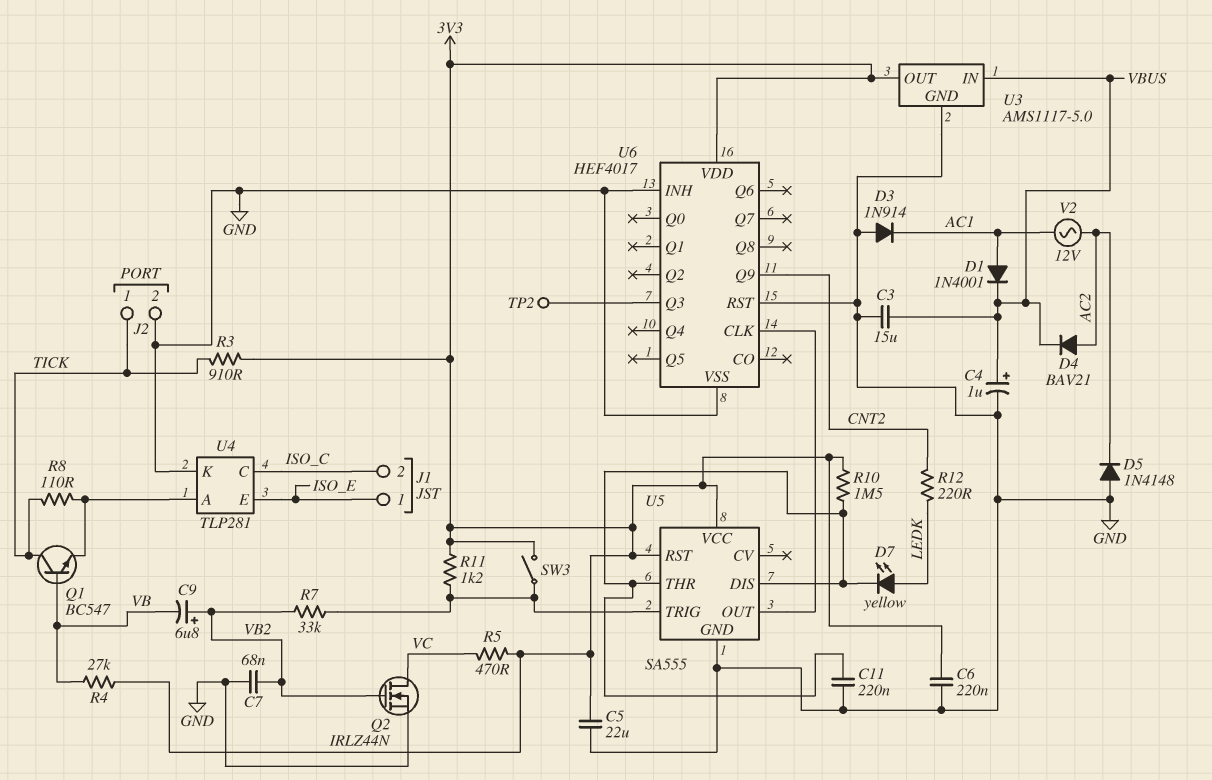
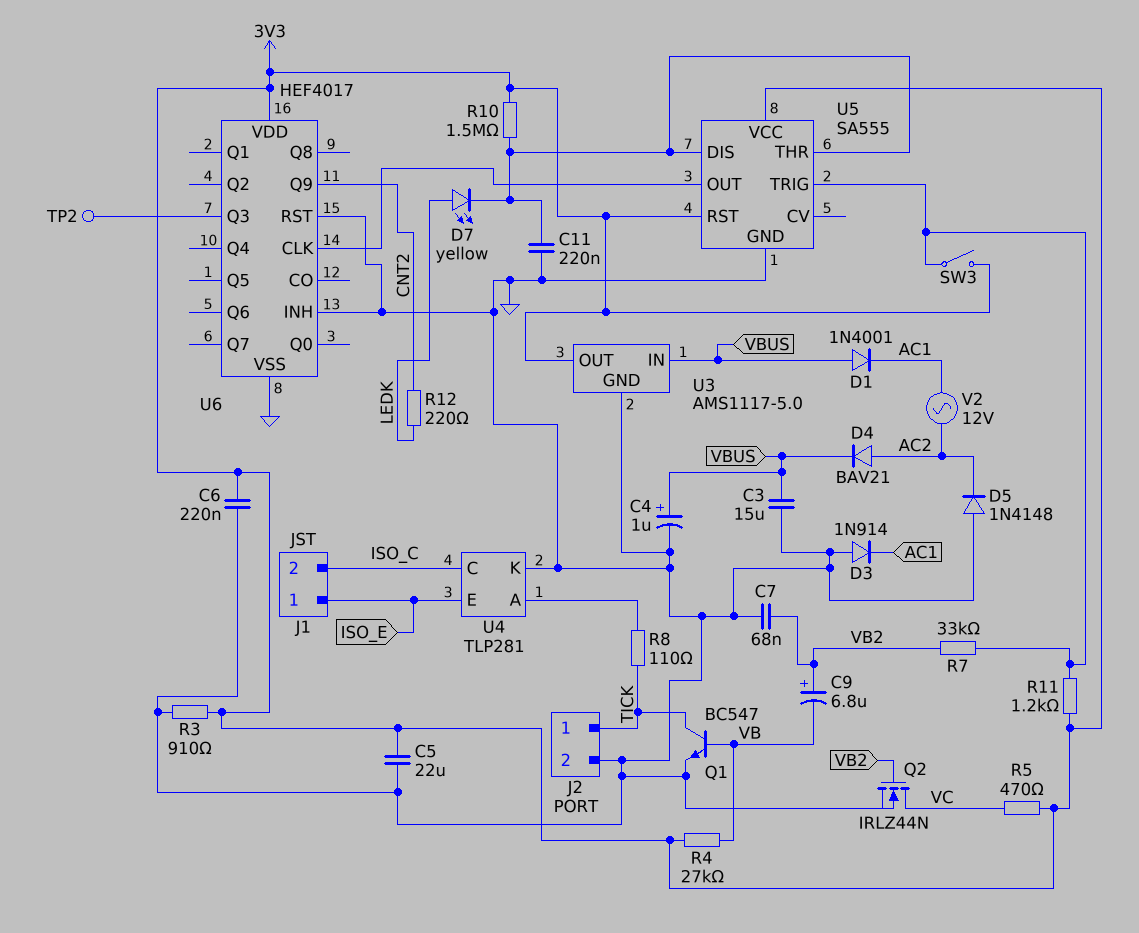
D1: diode 1N4001 (A AC1, K VBUS) -> diode 1N4001 (A VBUS, K AC1)
Q1: NPN BC547 (B VB, C TICK, E U4/A) -> NPN BC547 (B VB, C TICK, E GND)
R3: 910 (3V3, TICK) -> 910 (3V3, GND)

